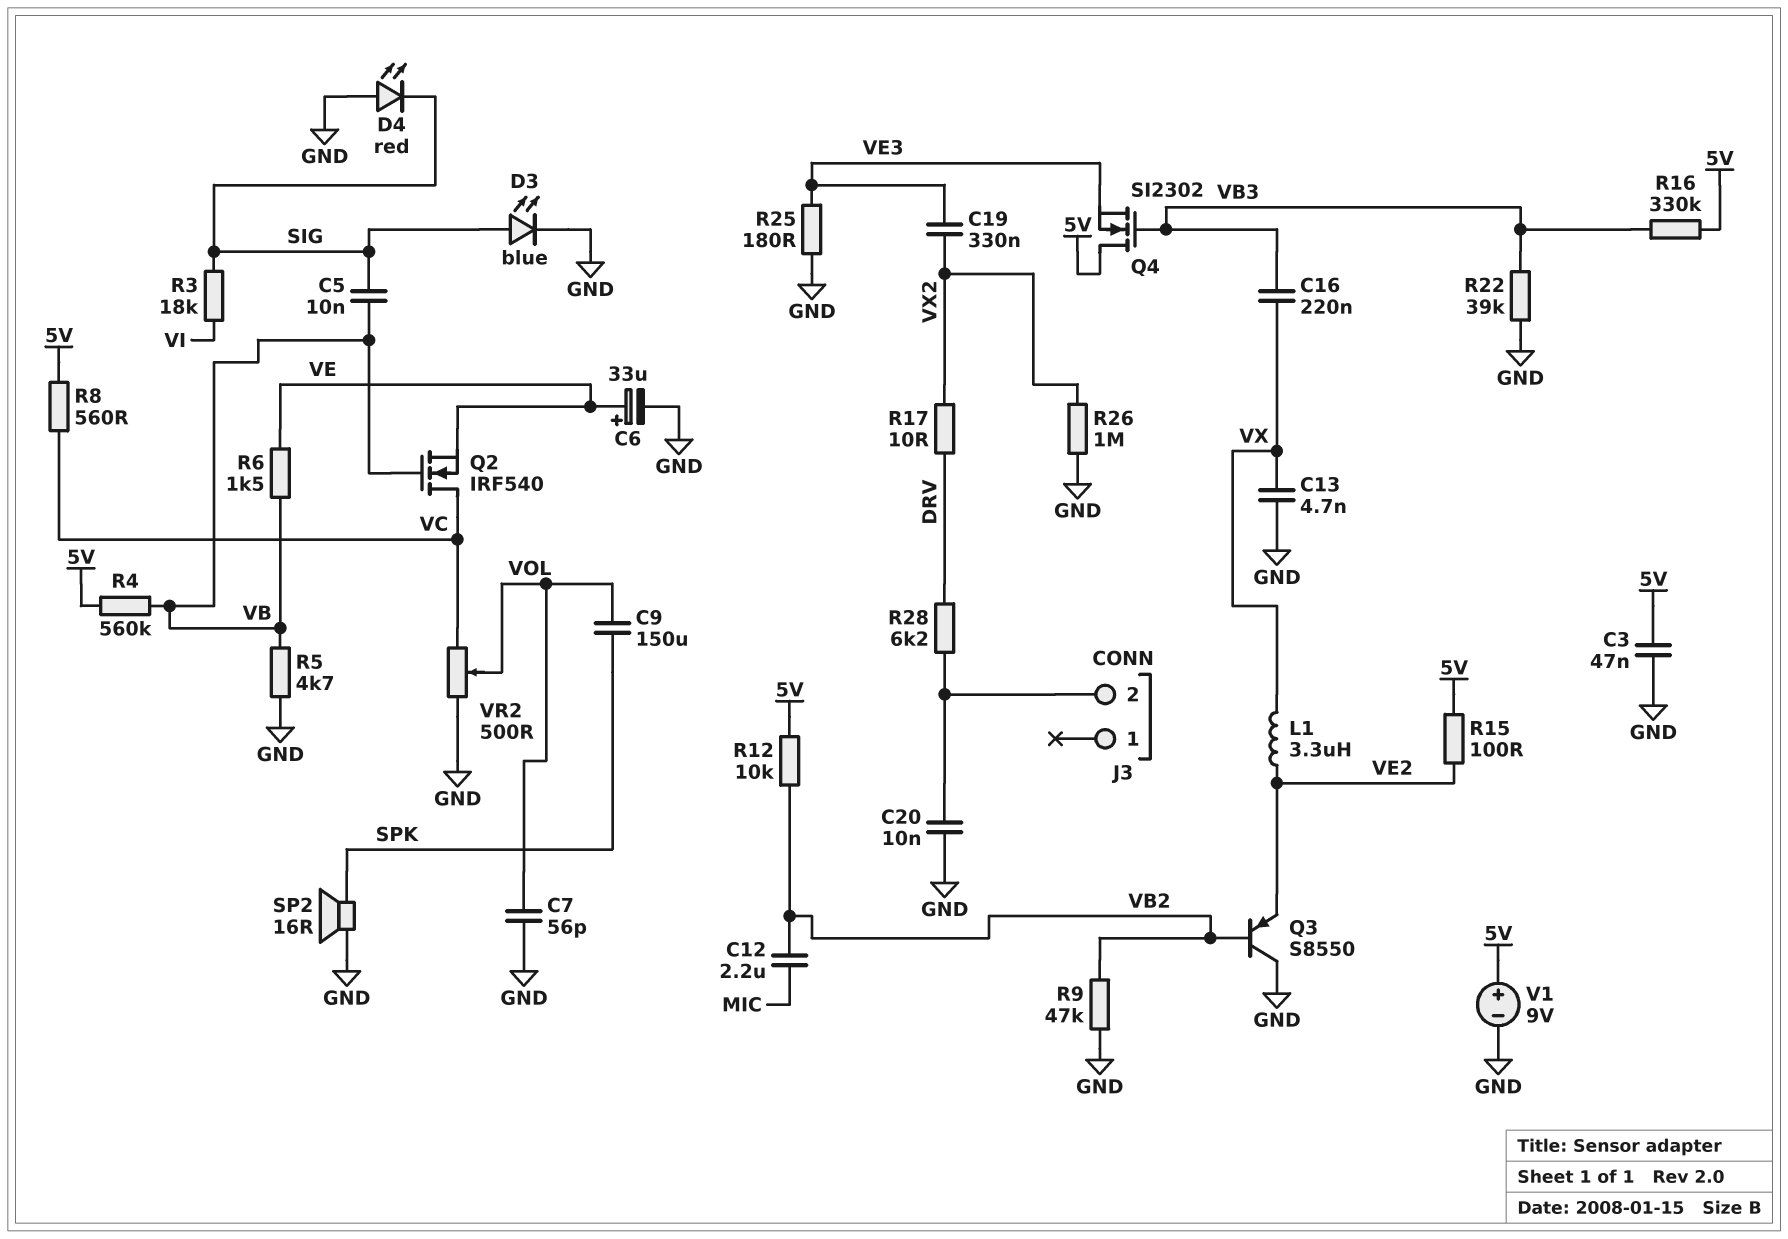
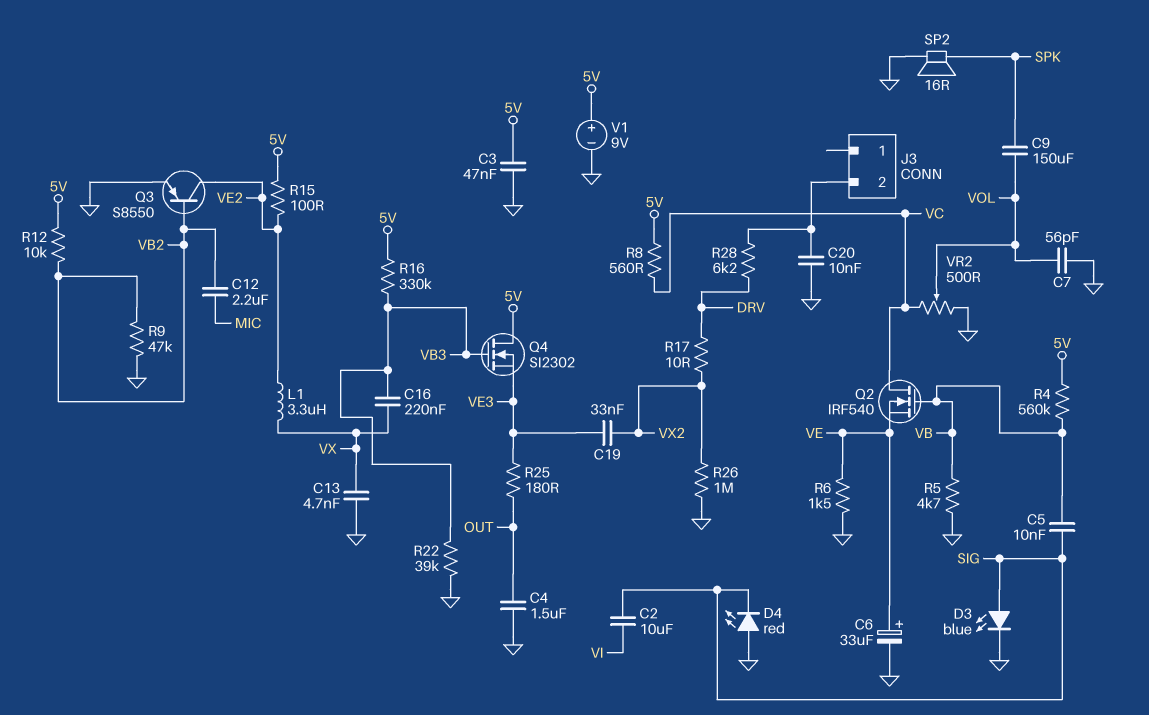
C2: none -> 10uF (SIG, VI)
C4: none -> 1.5uF (GND, OUT)
C19: 330nF (VE3, VX2) -> 33nF (VE3, VX2)
Q3: PNP S8550 (B VB2, C GND, E VE2) -> PNP S8550 (B VB2, C VE2, E GND)
R3: 18k (SIG, VI) -> none
R6: 1.5k (VB, VE) -> 1.5k (GND, VE)
R25: 180 (GND, VE3) -> 180 (OUT, VE3)

